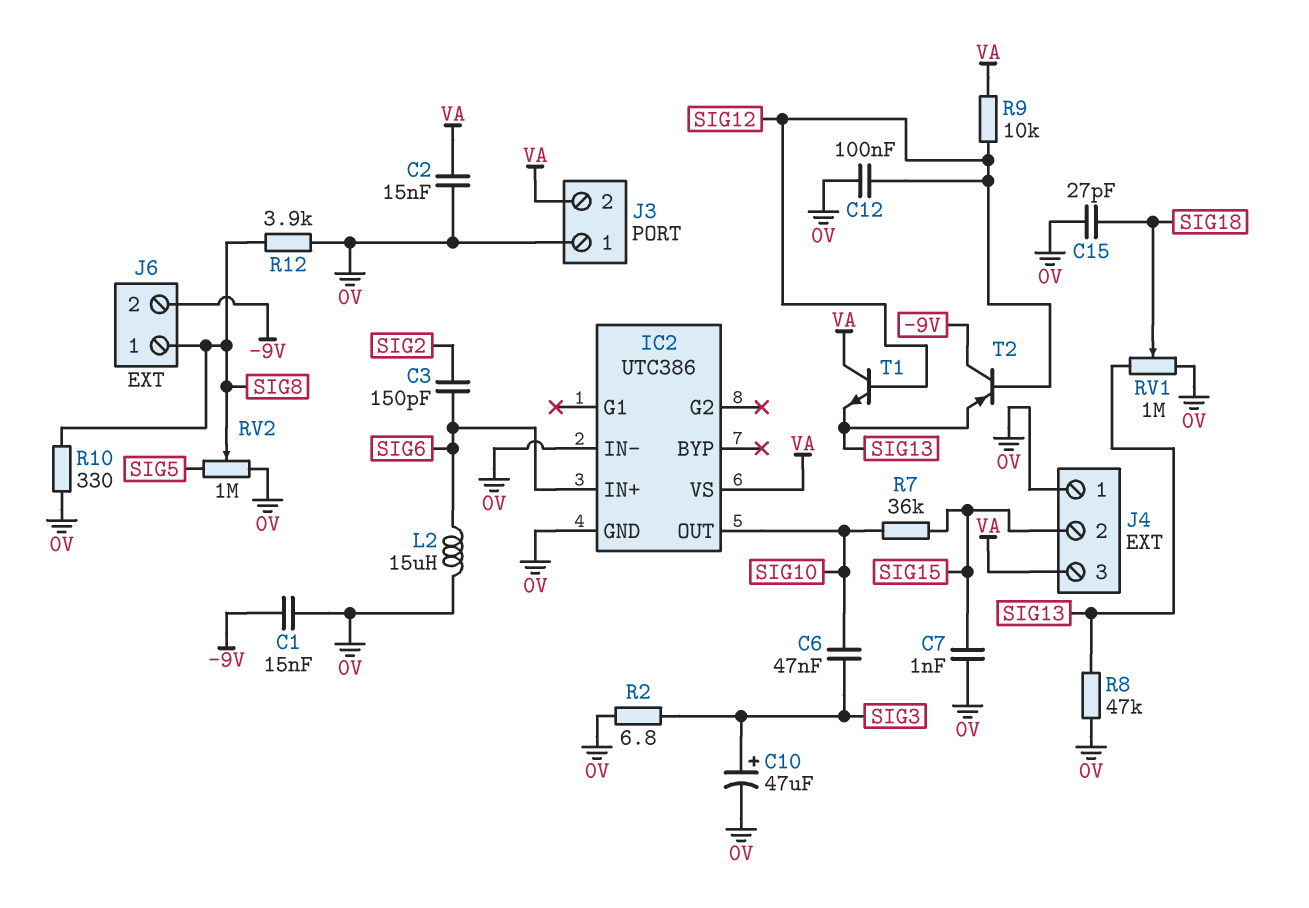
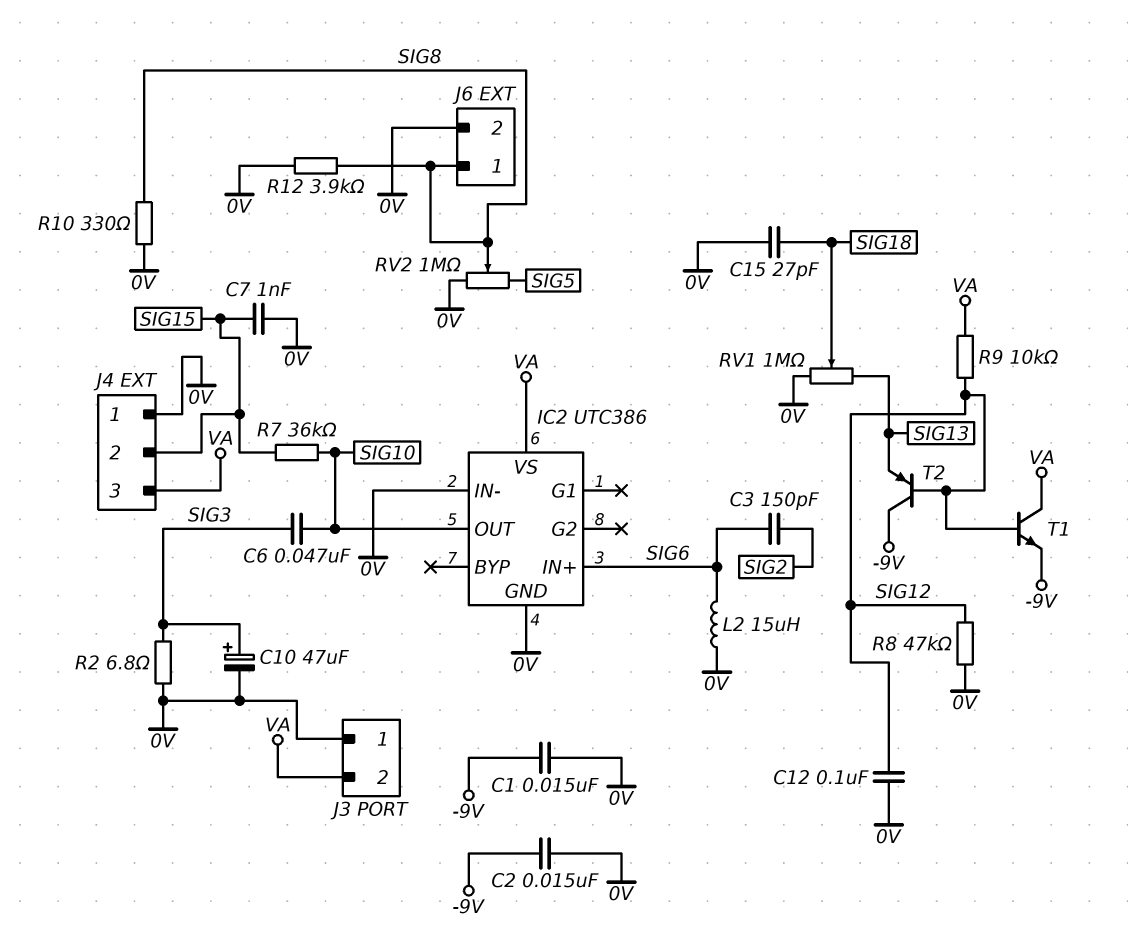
C2: 15nF (0V, VA) -> 15nF (-9V, 0V)
J6 pin 2: -9V -> 0V
R8: 47k (0V, SIG13) -> 47k (0V, SIG12)
T1: NPN (B SIG12, C VA, E SIG13) -> NPN (B SIG12, C VA, E -9V)

